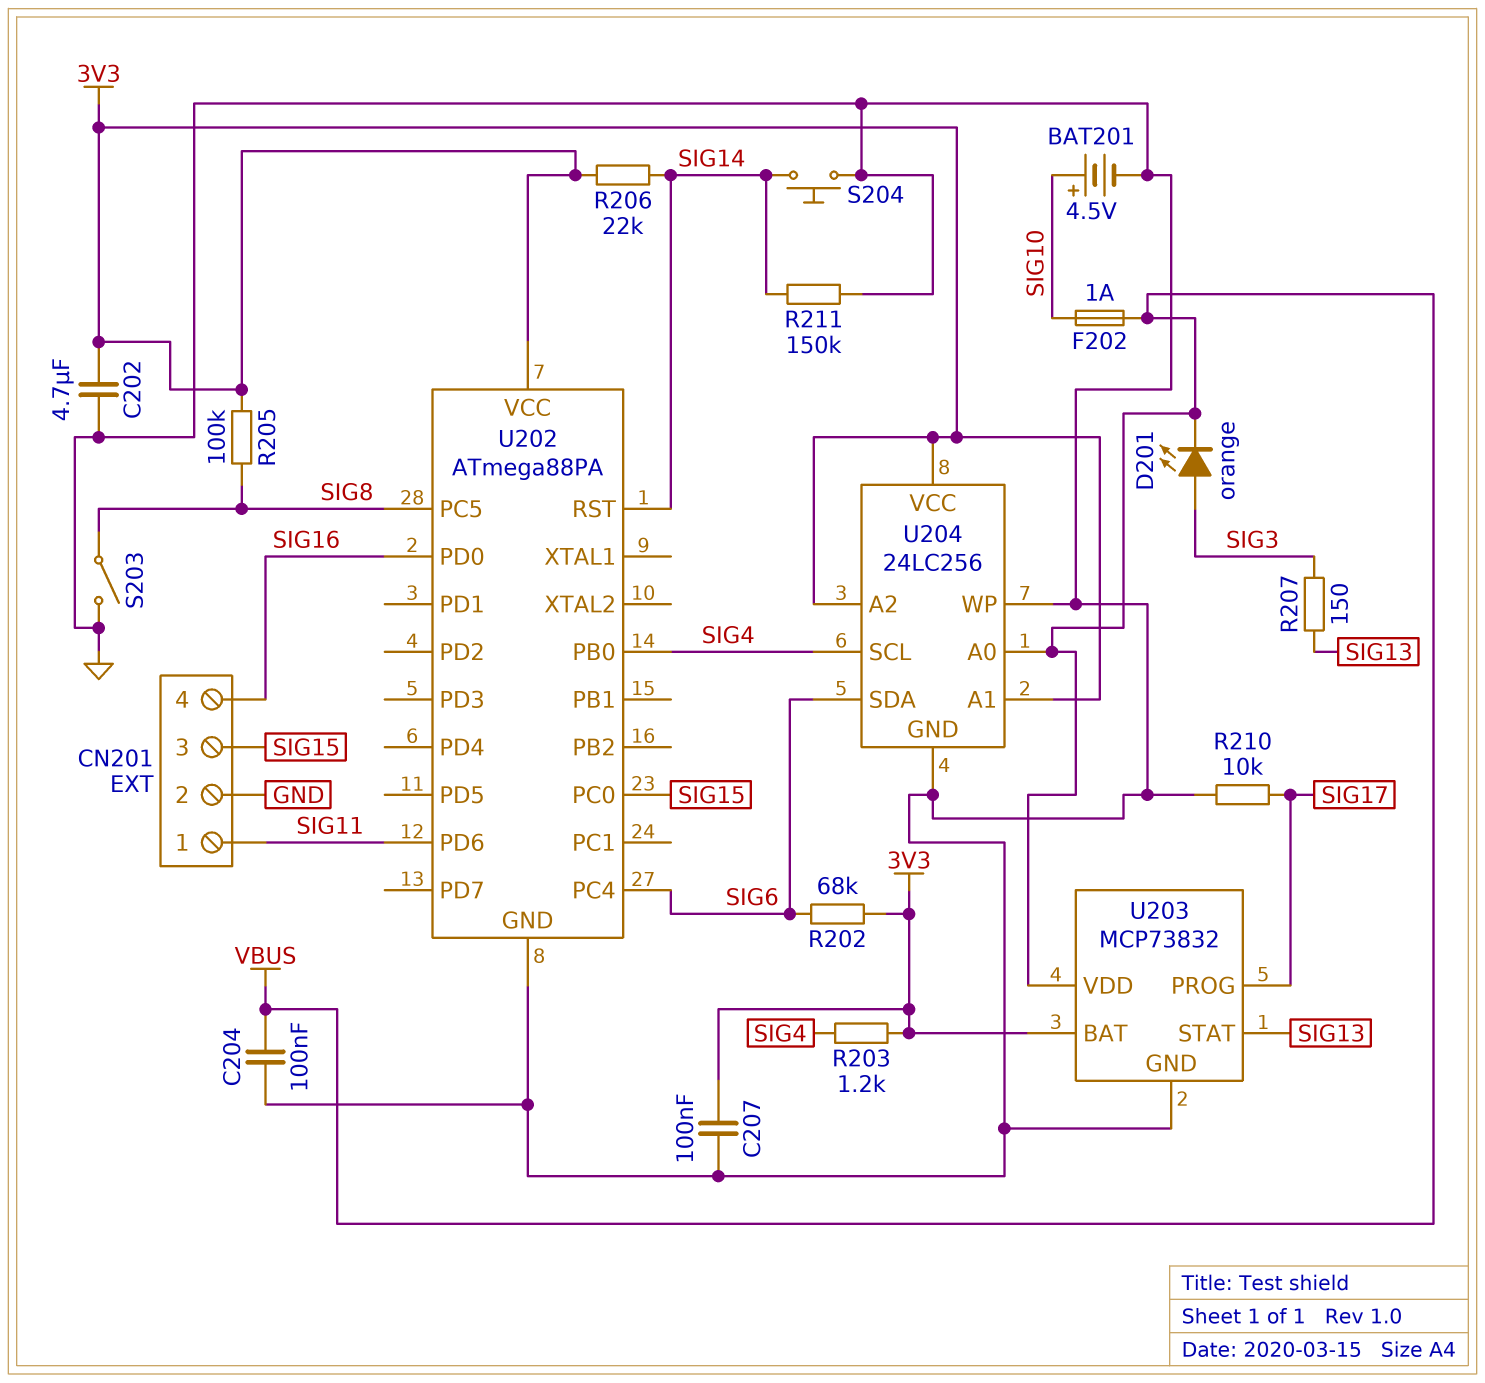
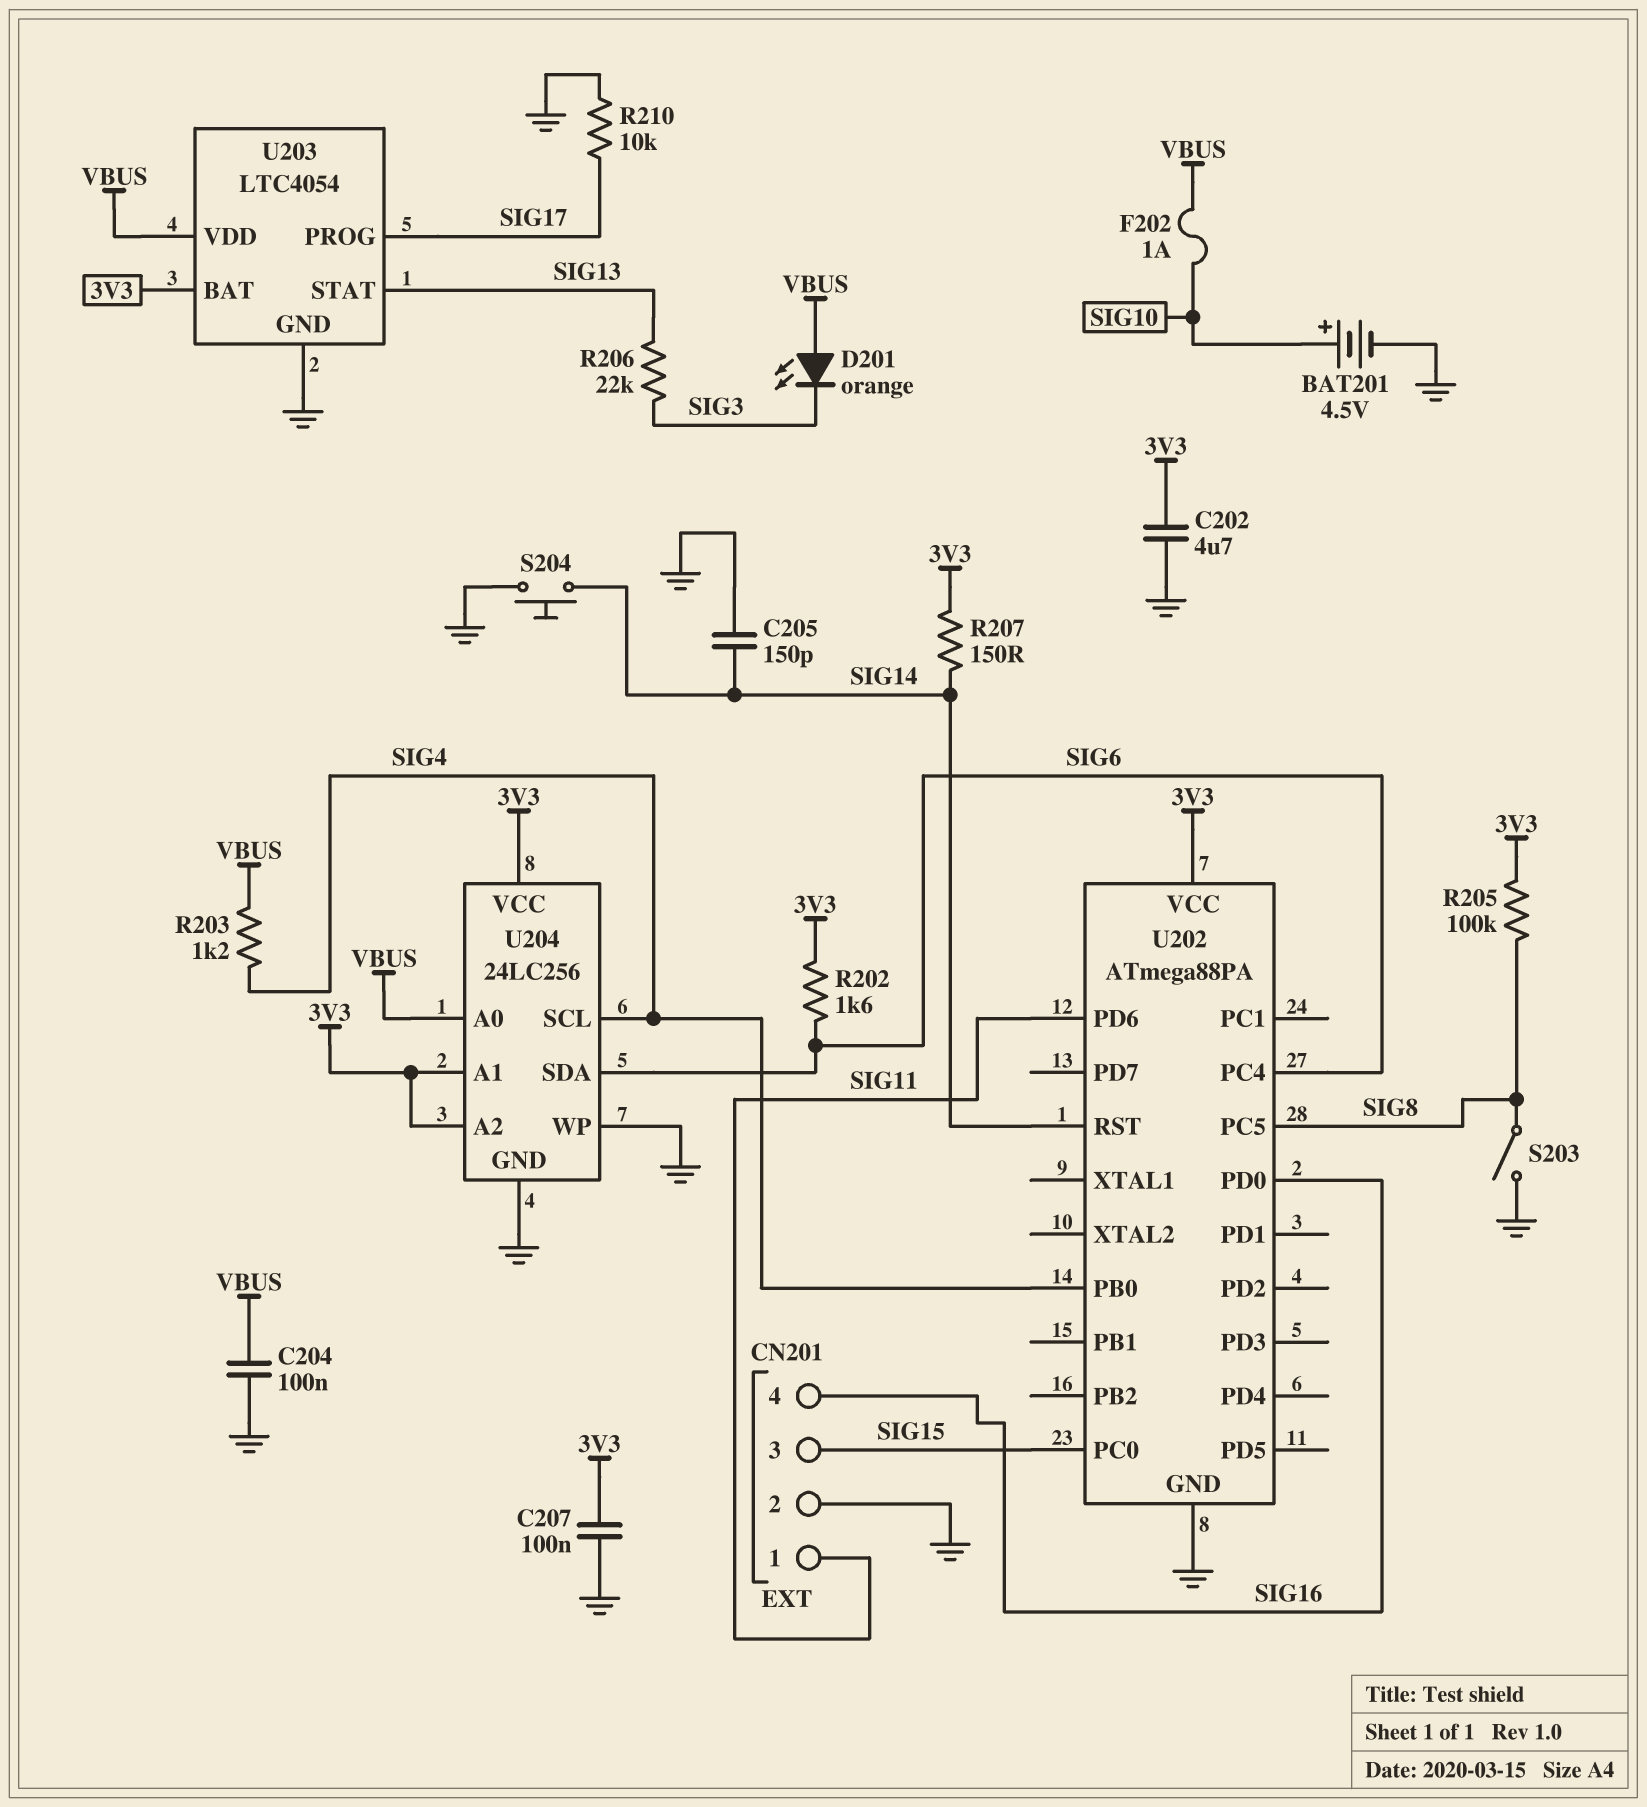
C205: none -> 150pF (GND, SIG14)
D201: LED orange (A SIG3, K VBUS) -> LED orange (A VBUS, K SIG3)
R202: 68k (3V3, SIG6) -> 1.6k (3V3, SIG6)
R203: 1.2k (3V3, SIG4) -> 1.2k (SIG4, VBUS)
R206: 22k (3V3, SIG14) -> 22k (SIG3, SIG13)
R207: 150 (SIG3, SIG13) -> 150 (3V3, SIG14)
R211: 150k (GND, SIG14) -> none
U203: MCP73832 -> LTC4054

